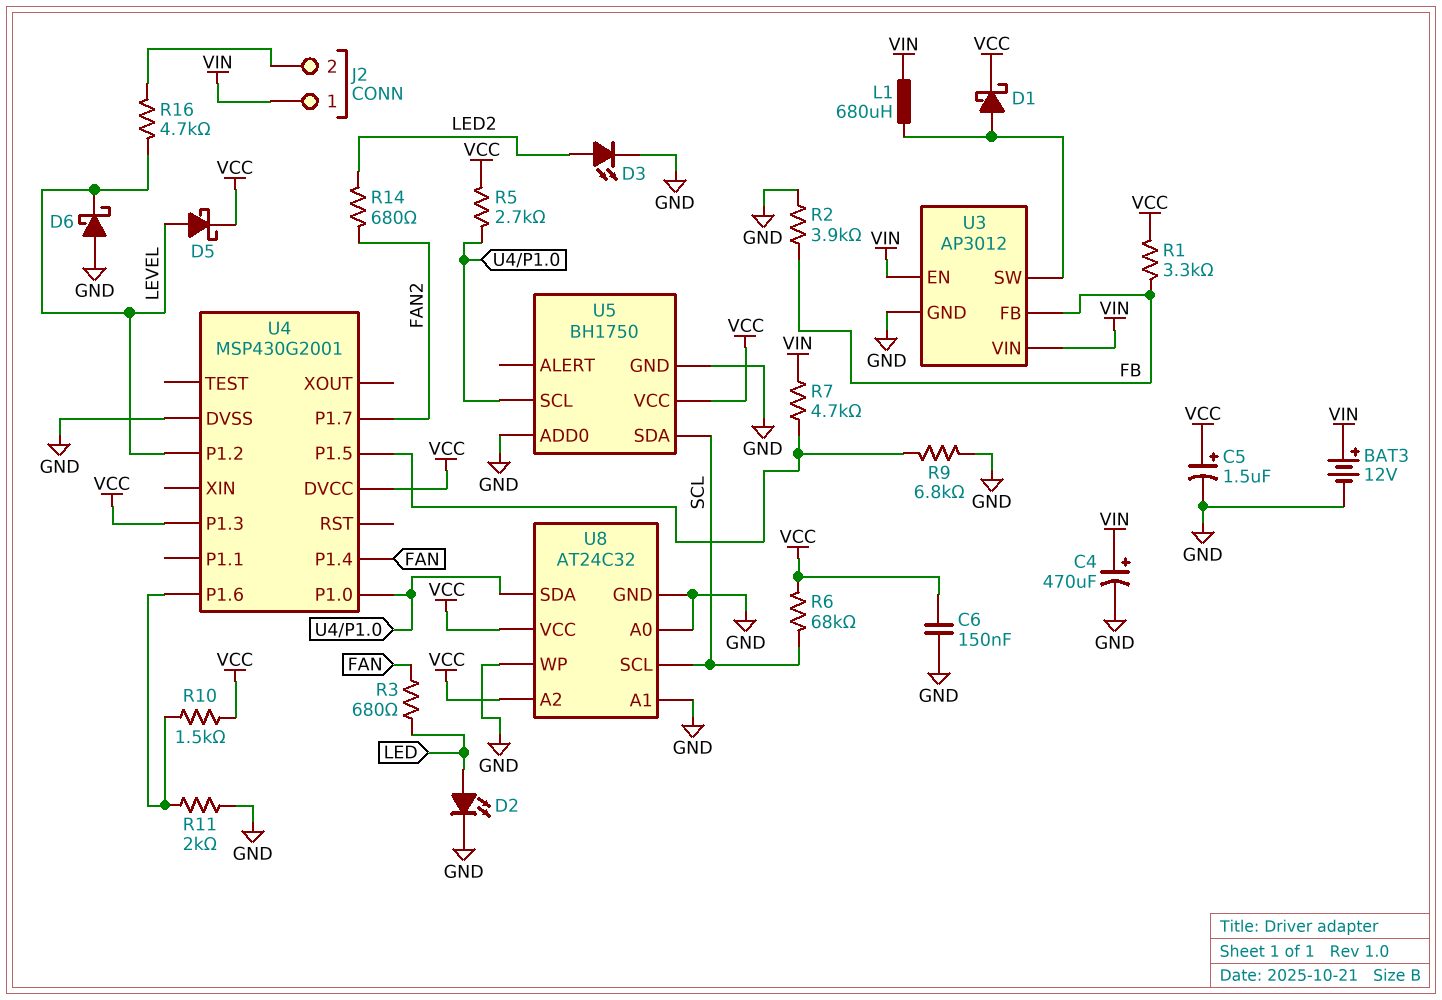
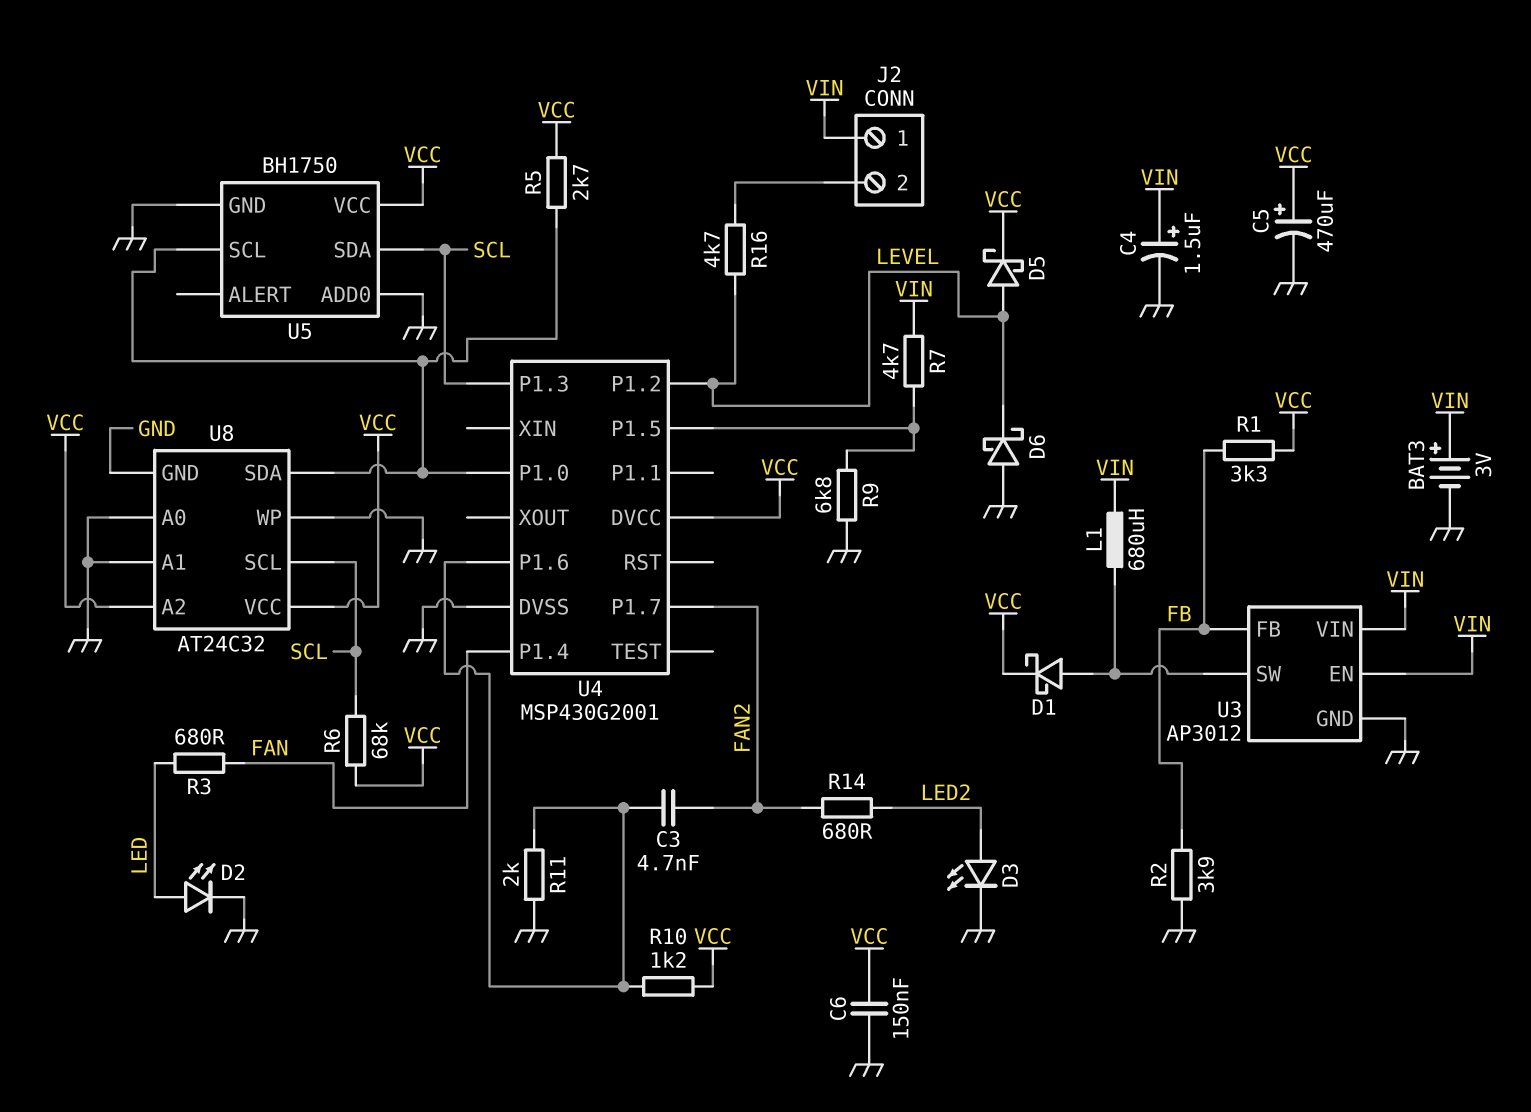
BAT3: 12V (plus VIN, minus GND) -> 3V (plus VIN, minus GND)
C3: none -> 4.7nF (FAN2, U4/P1.6)
C4: 470uF (plus VIN, minus GND) -> 1.5uF (plus VIN, minus GND)
C5: 1.5uF (plus VCC, minus GND) -> 470uF (plus VCC, minus GND)
R10: 1.5k (U4/P1.6, VCC) -> 1.2k (U4/P1.6, VCC)
U4 pin P1.3: VCC -> SCL

